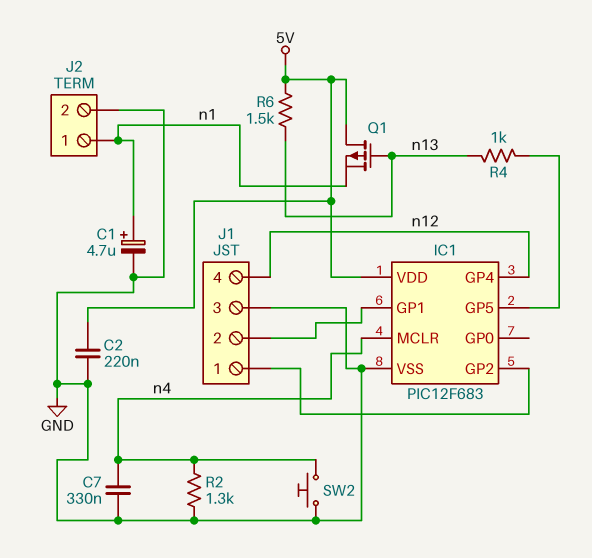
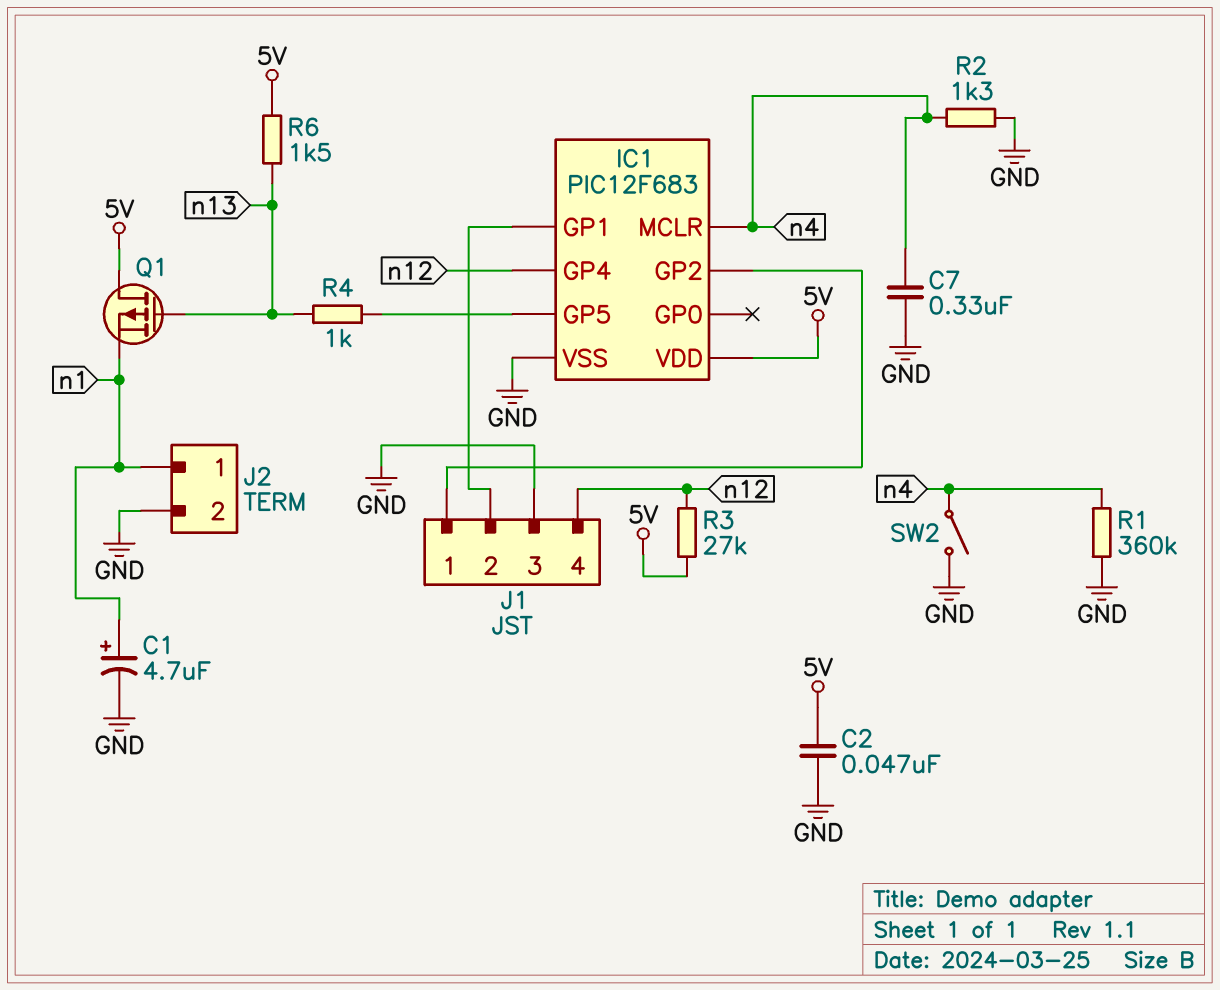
C2: 220nF (5V, GND) -> 47nF (5V, GND)
R1: none -> 360k (GND, n4)
R3: none -> 27k (5V, n12)
SW2: button (GND, n4) -> switch (GND, n4)

